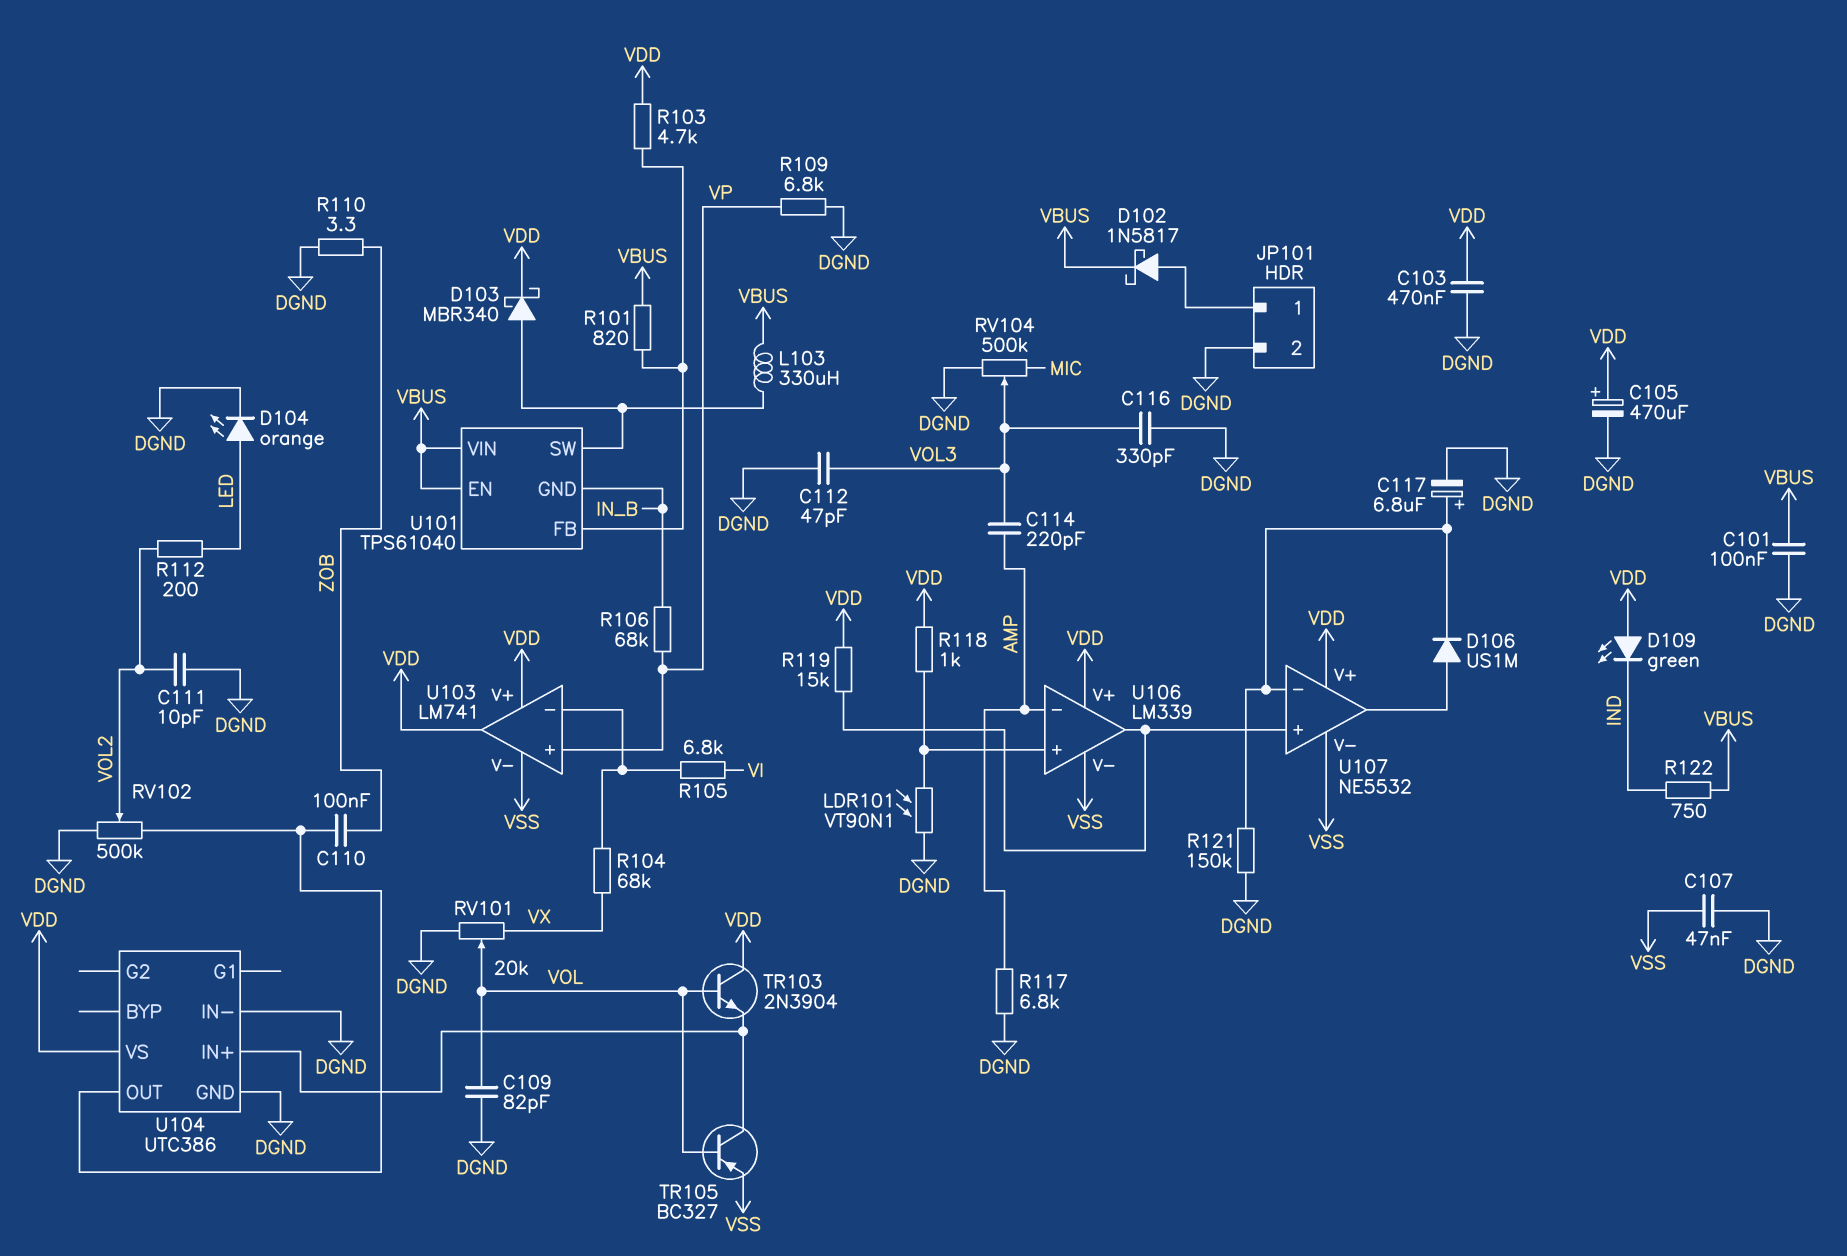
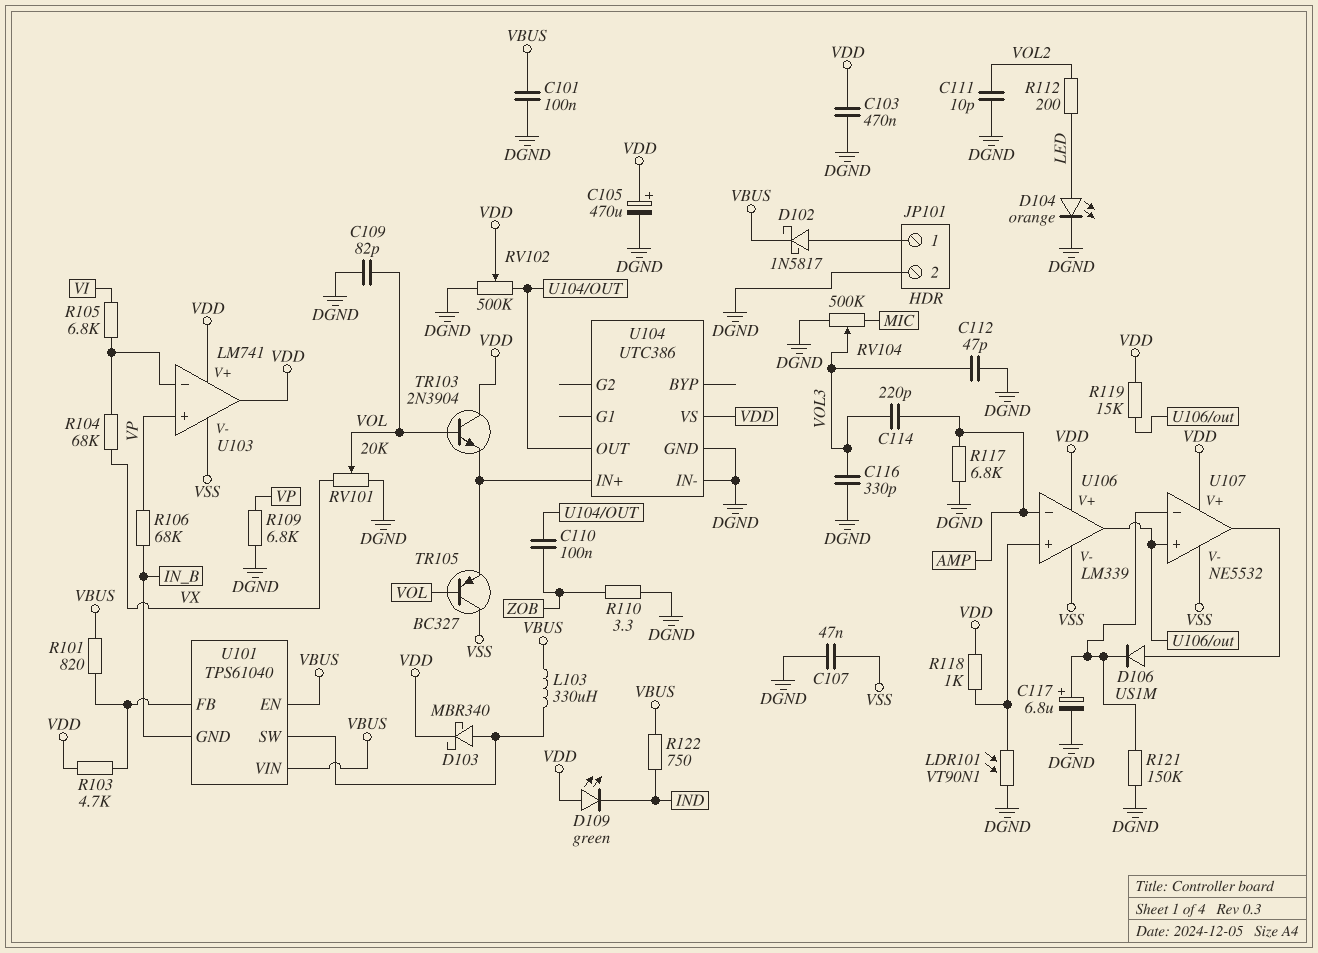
RV102: 500k (DGND, U104/OUT, wiper VOL2) -> 500k (DGND, U104/OUT, wiper VDD)
TR105: PNP BC327 (B VOL, C U104/IN+, E VSS) -> PNP BC327 (B VOL, C VSS, E U104/IN+)

